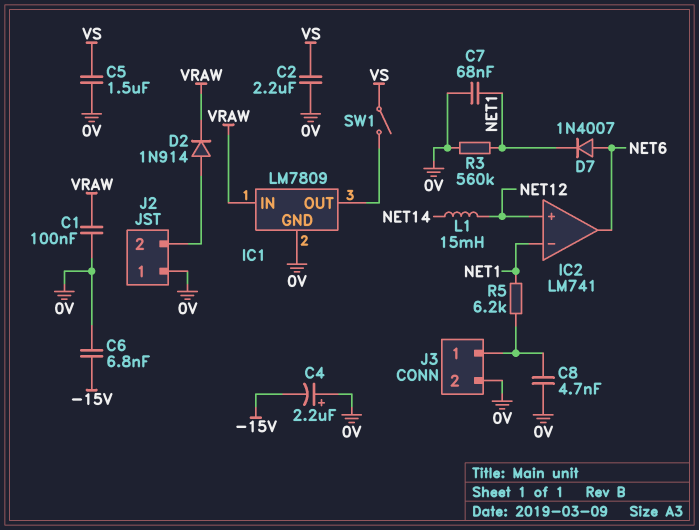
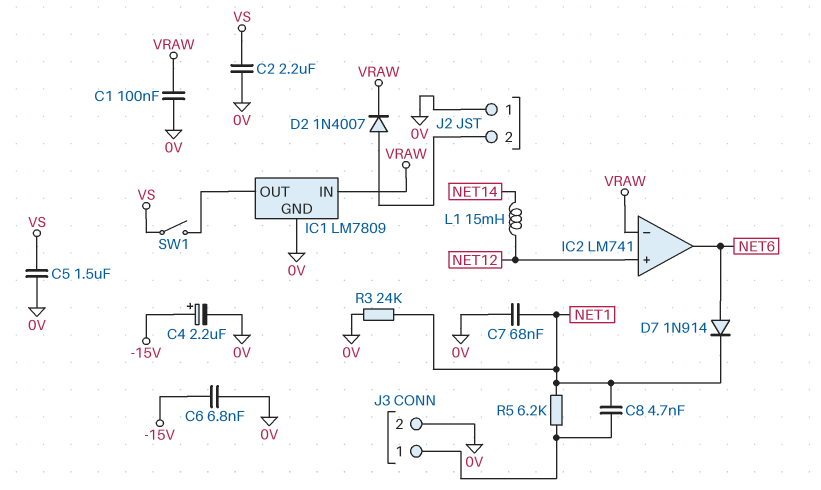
C4: 2.2uF (plus 0V, minus -15V) -> 2.2uF (plus -15V, minus 0V)
C8: 4.7nF (0V, J3/1) -> 4.7nF (J3/1, NET1)
D2: diode 1N914 (A J2/2, K VRAW) -> diode 1N4007 (A J2/2, K VRAW)
D7: diode 1N4007 (A NET6, K NET1) -> diode 1N914 (A NET6, K NET1)
IC2 pin in-: NET1 -> VRAW
R3: 560k (0V, NET1) -> 24k (0V, NET1)

